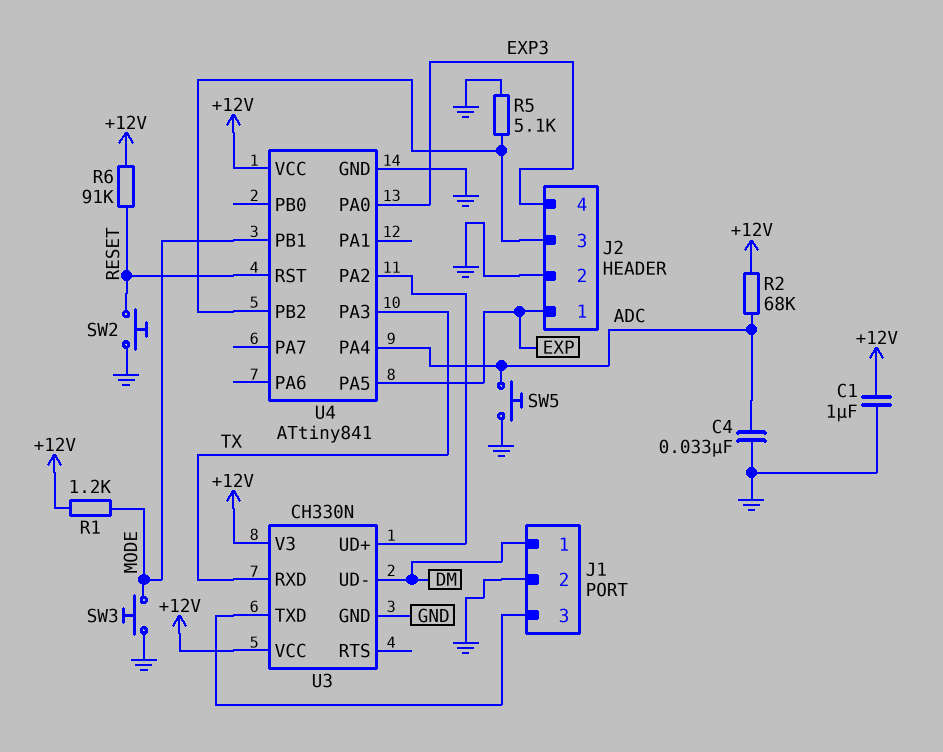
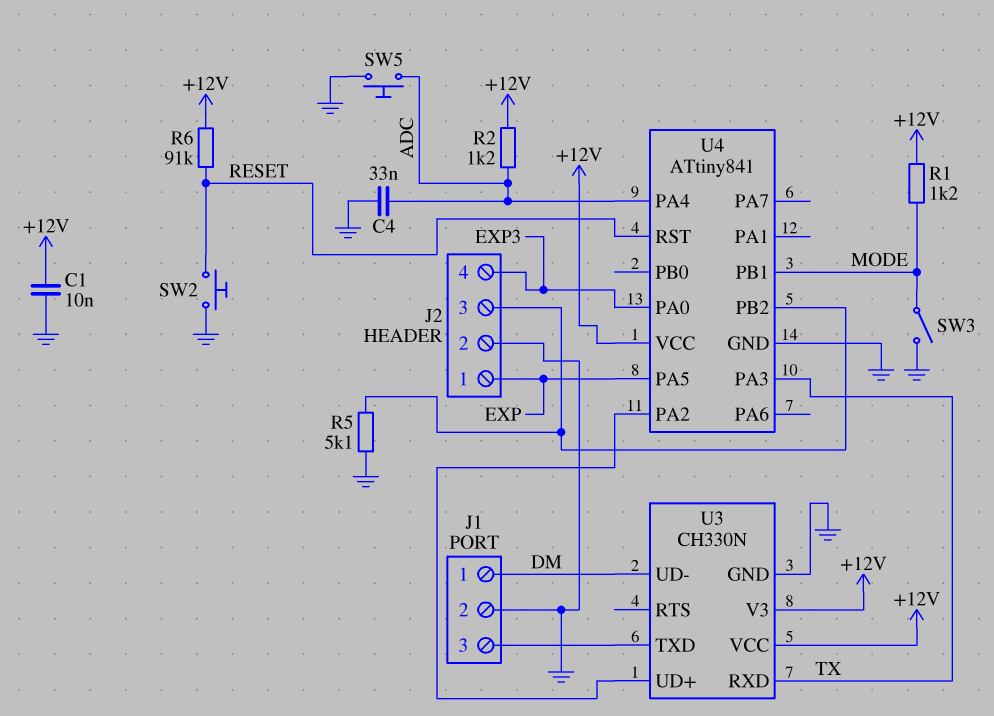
C1: 1uF (+12V, GND) -> 10nF (+12V, GND)
R2: 68k (+12V, ADC) -> 1.2k (+12V, ADC)
SW3: button (GND, MODE) -> switch (GND, MODE)

